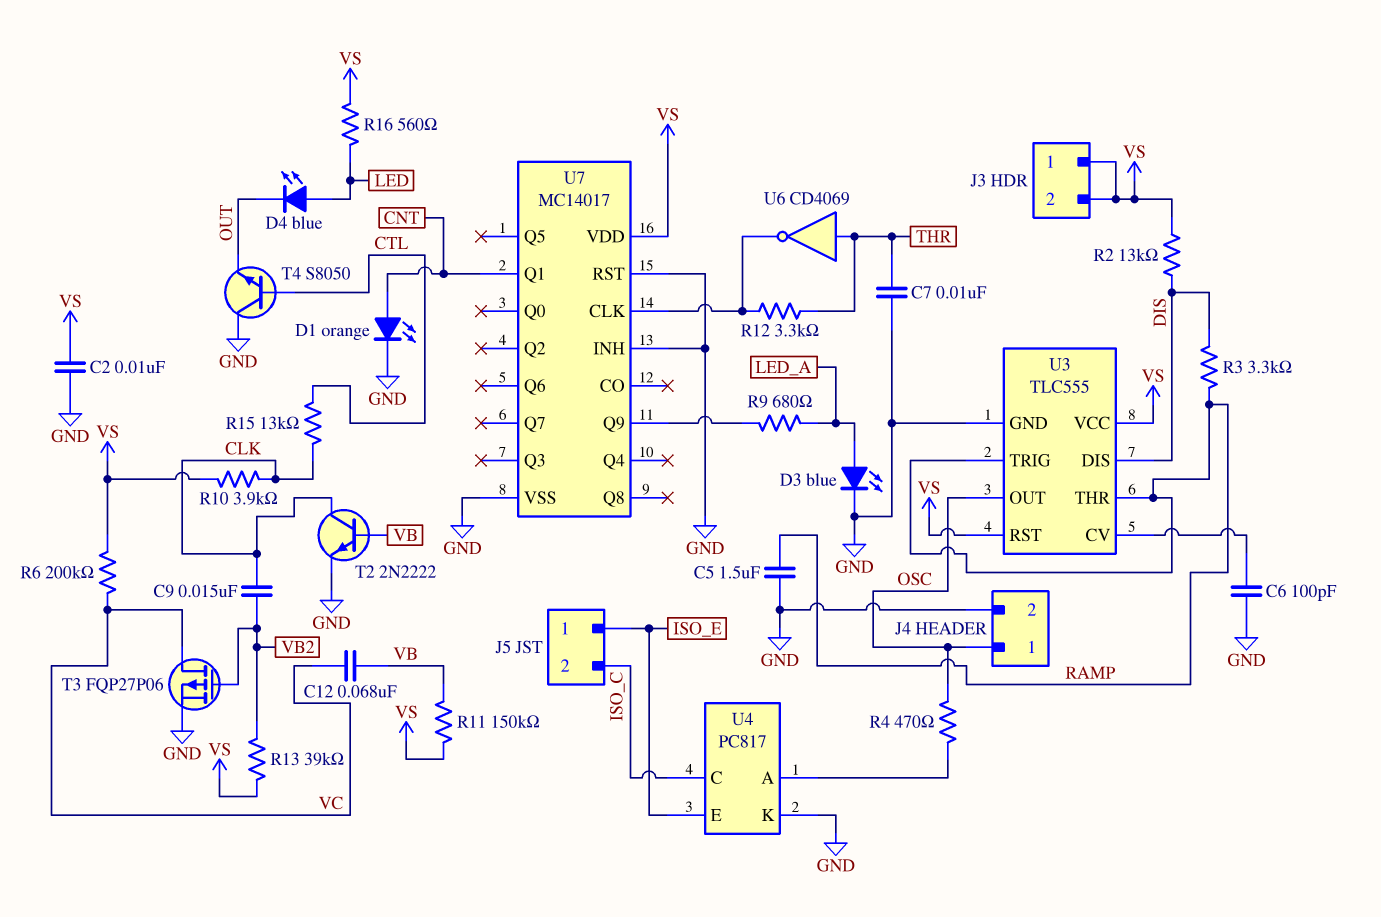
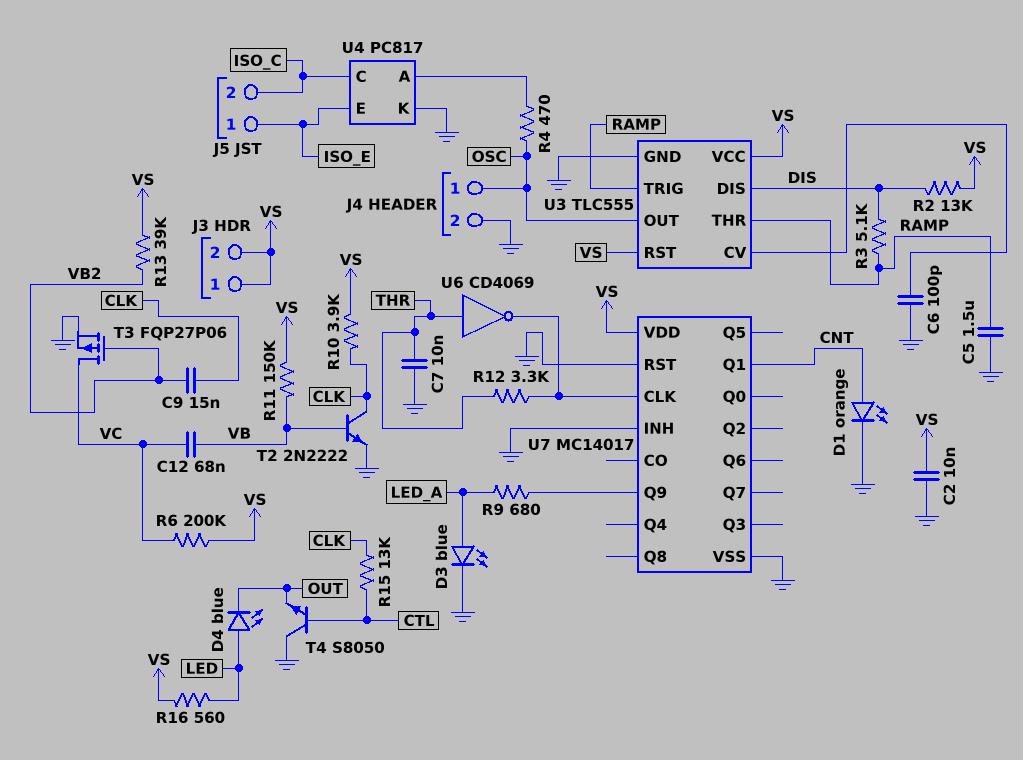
R3: 3.3k (DIS, RAMP) -> 5.1k (DIS, RAMP)

